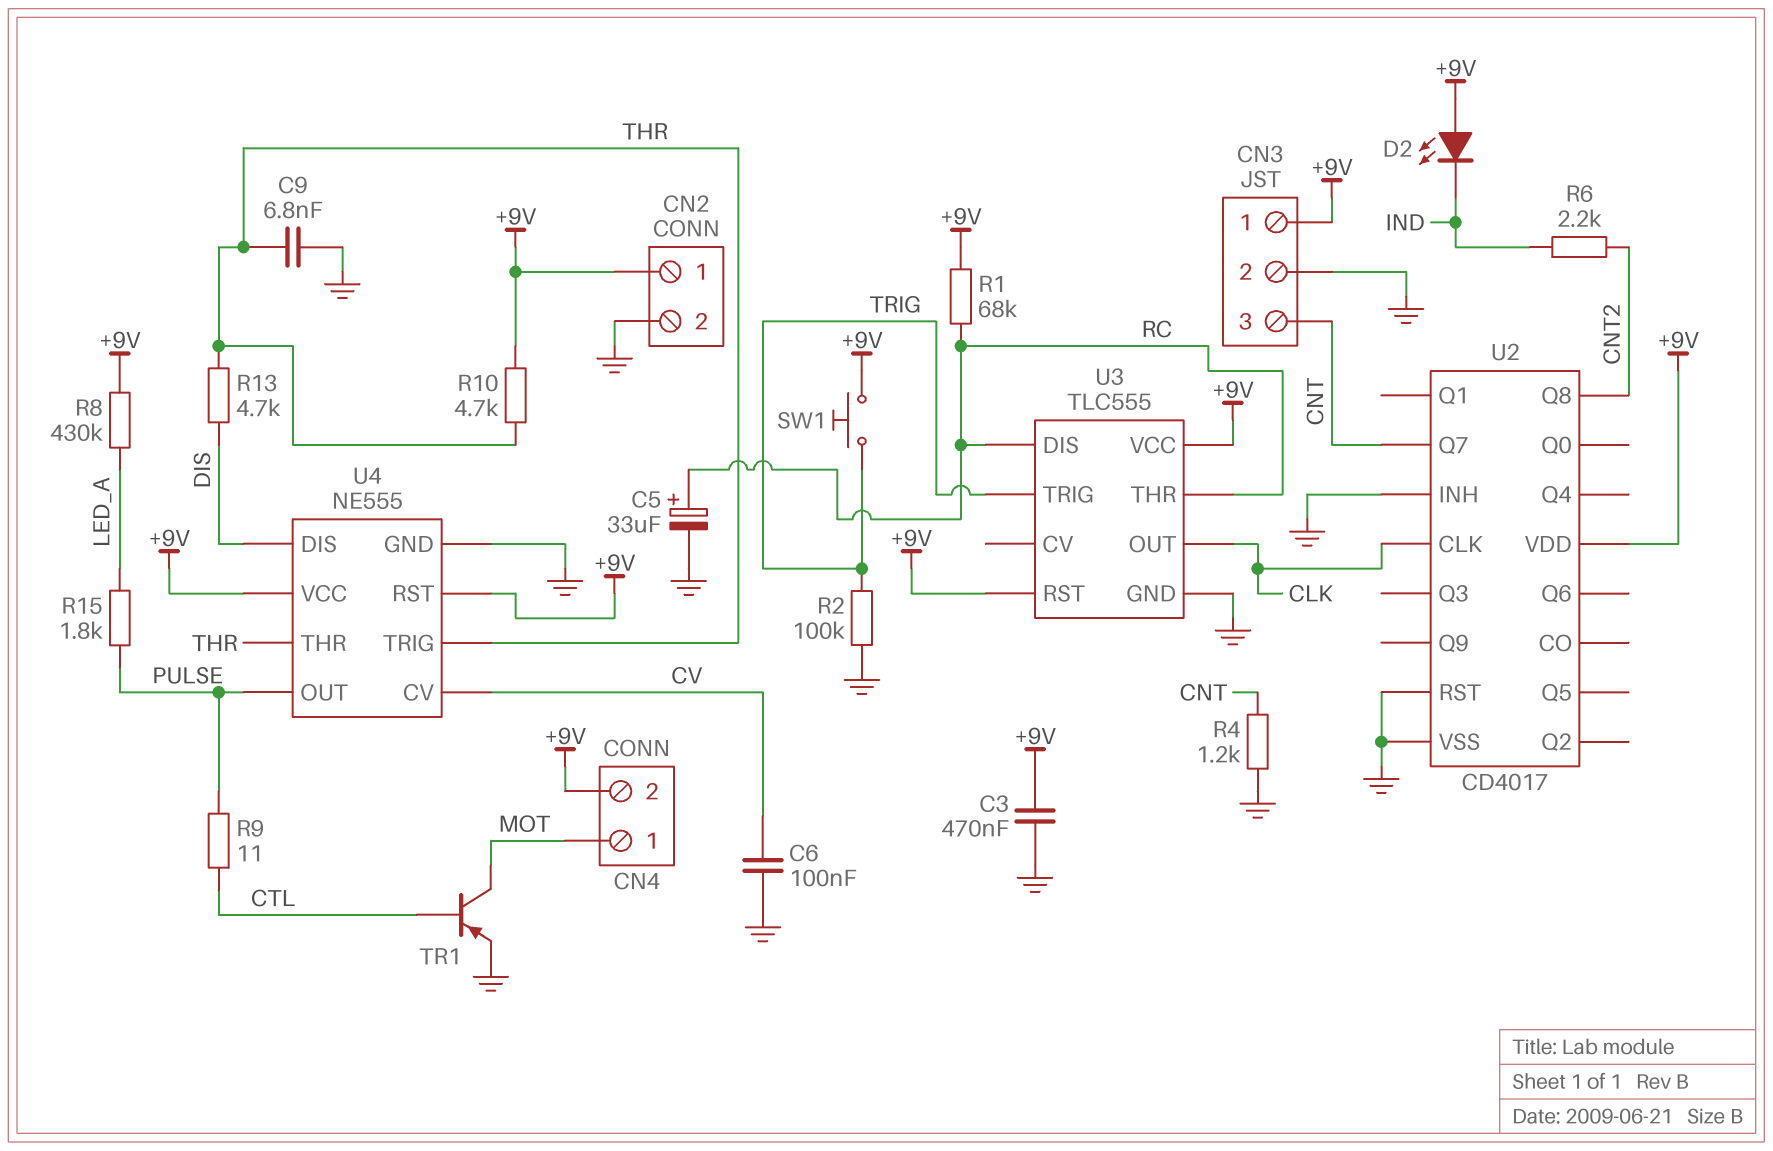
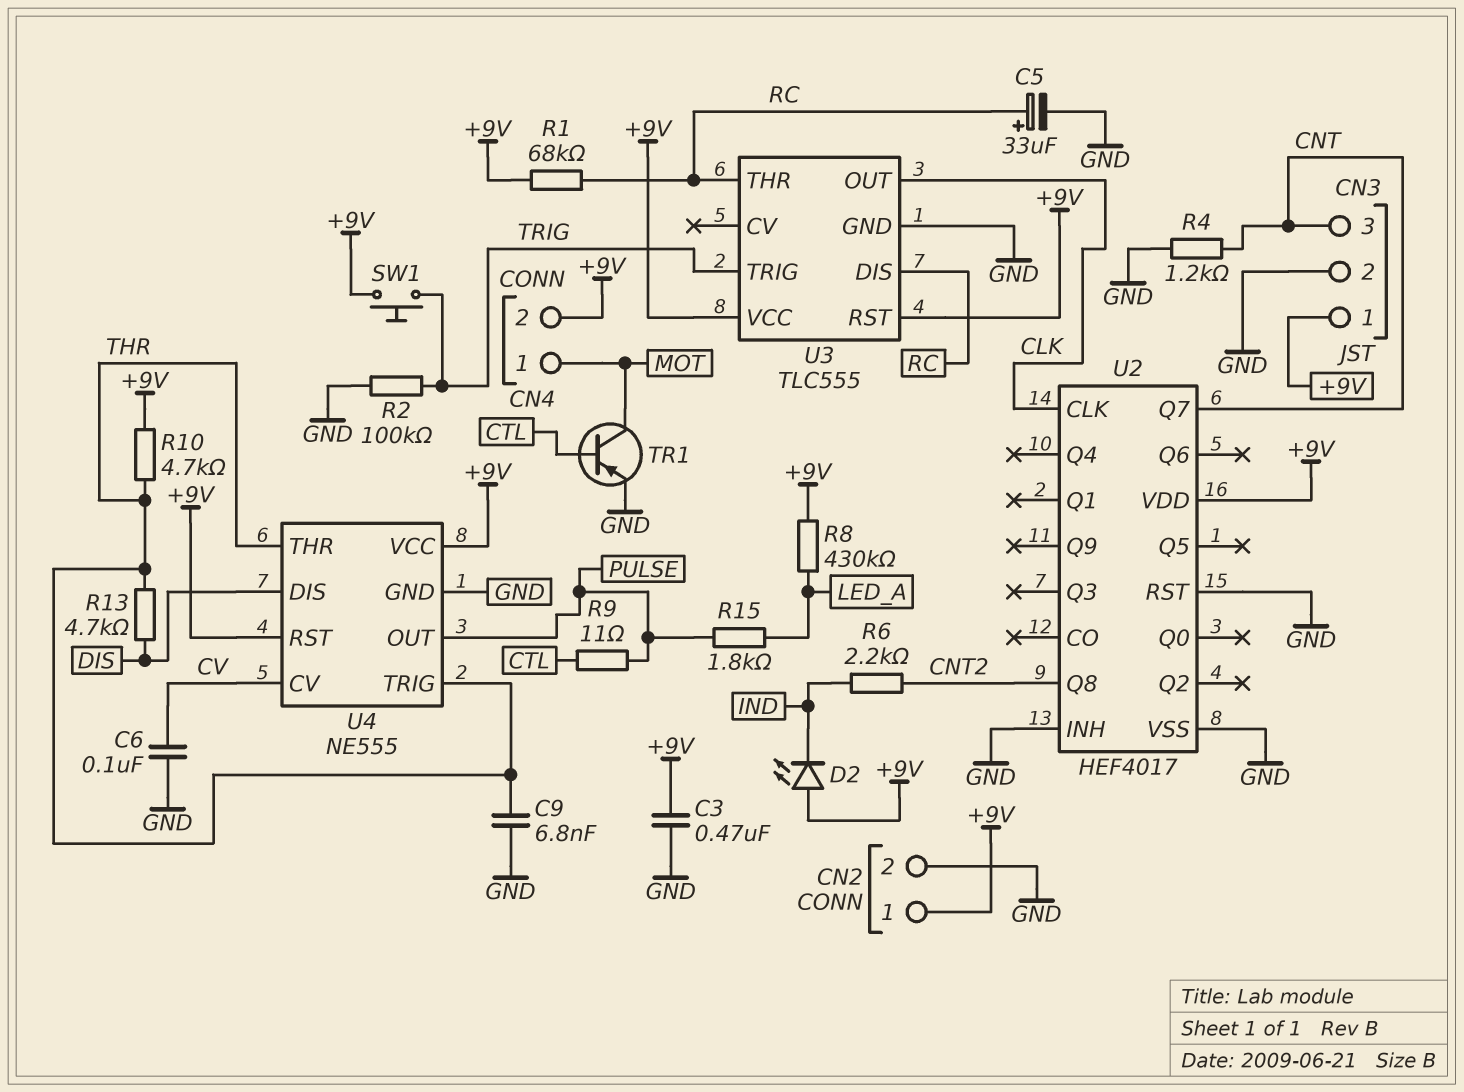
U2: CD4017 -> HEF4017

